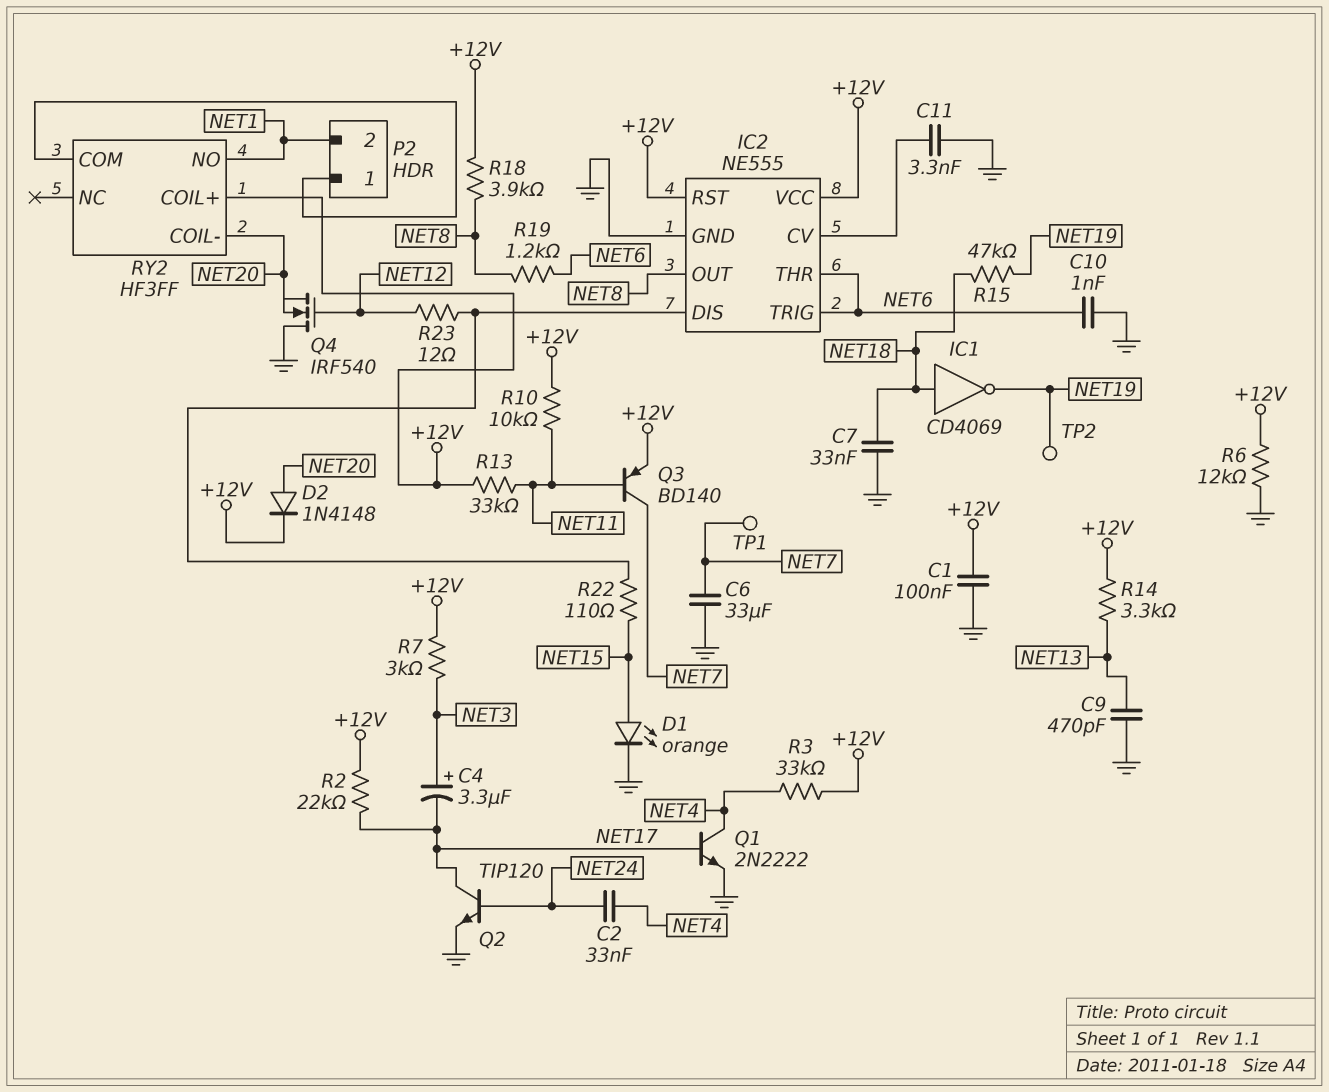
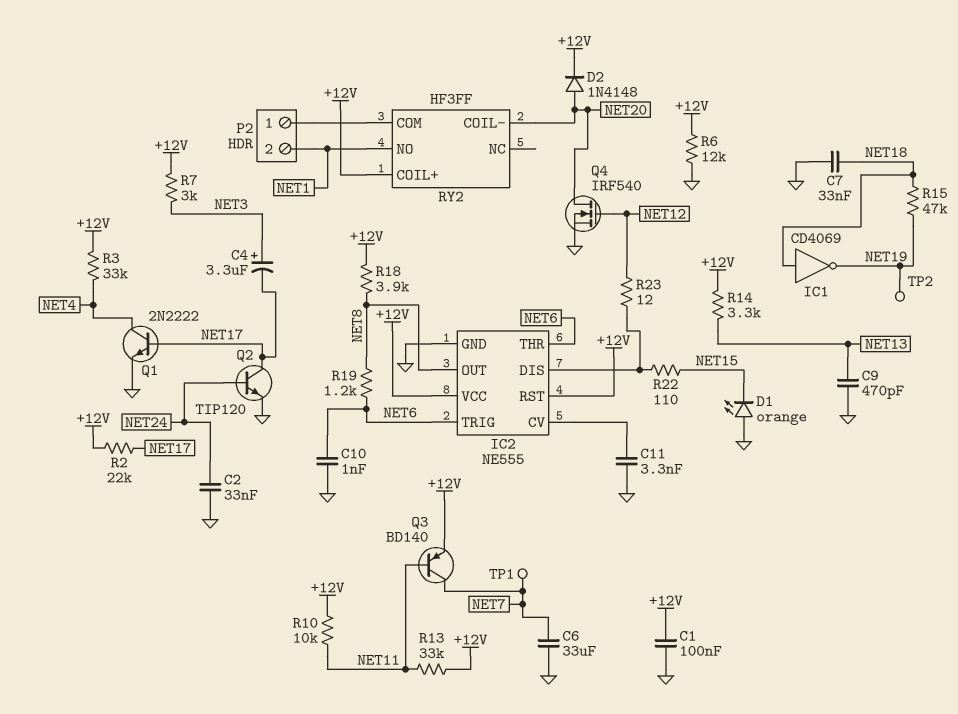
C2: 33nF (NET4, NET24) -> 33nF (GND, NET24)
D1: LED orange (A NET15, K GND) -> LED orange (A GND, K NET15)
Q4: NMOS IRF540 (G NET12, D GND, S NET20) -> NMOS IRF540 (G NET12, D NET20, S GND)

